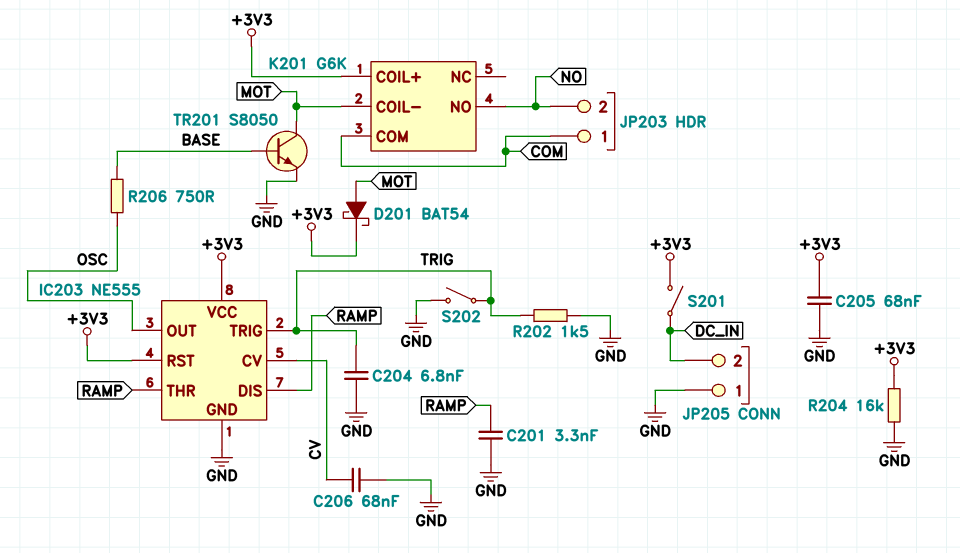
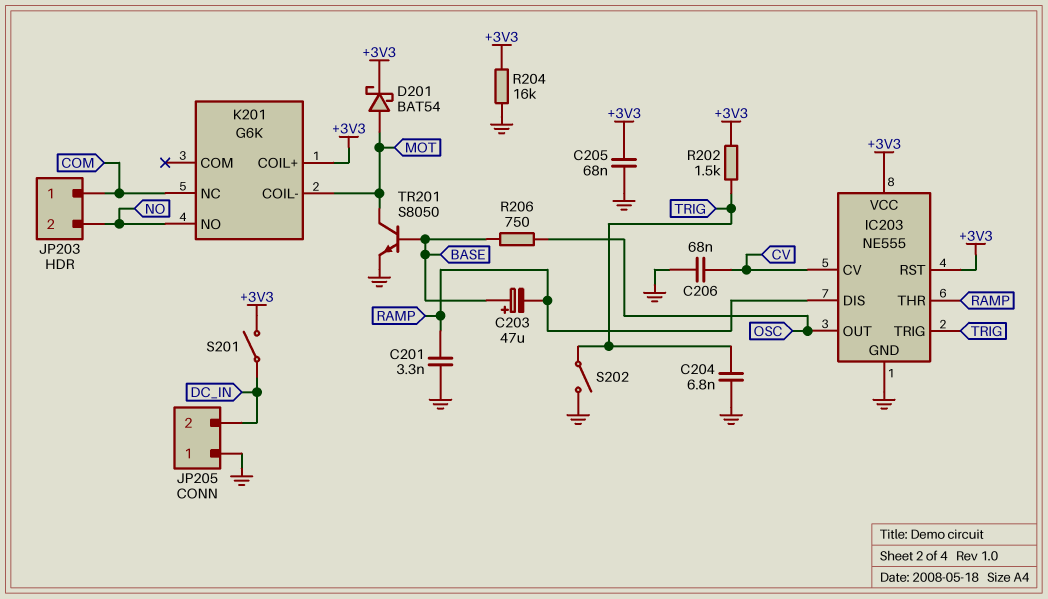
C203: none -> 47uF (plus BASE, minus RAMP)
K201 pin COM: COM -> none
K201 pin NC: none -> COM
R202: 1.5k (GND, TRIG) -> 1.5k (+3V3, TRIG)

